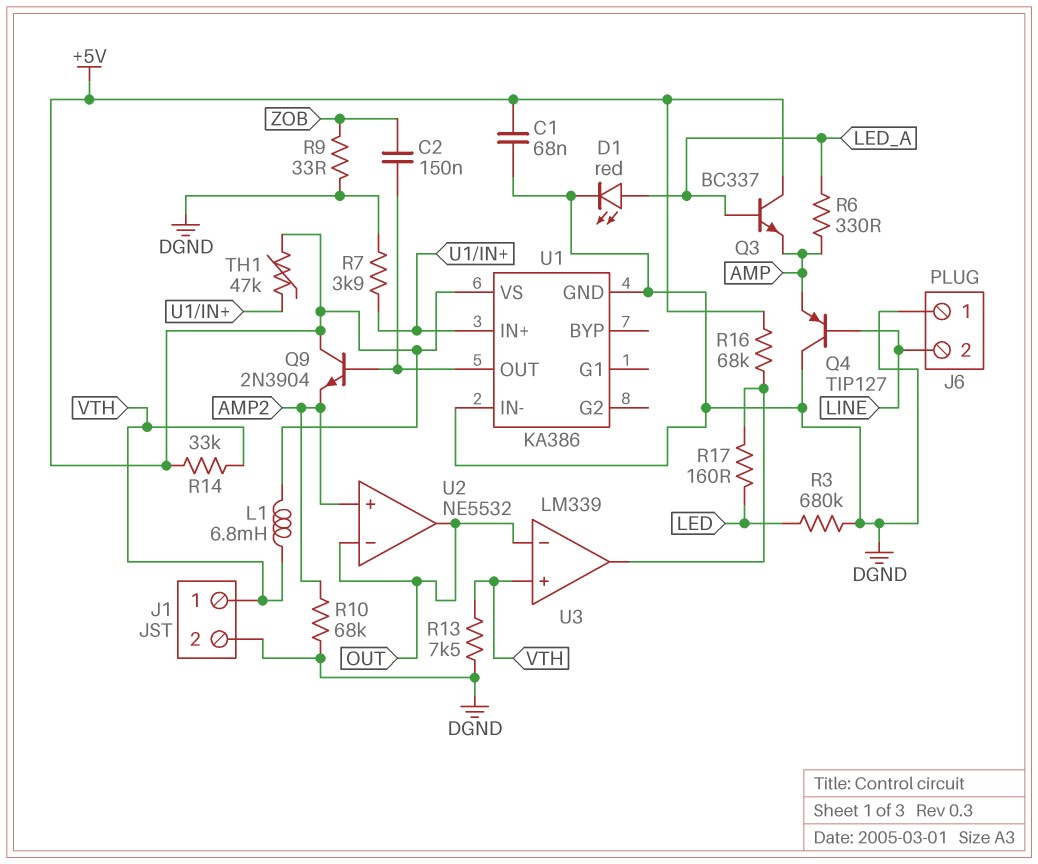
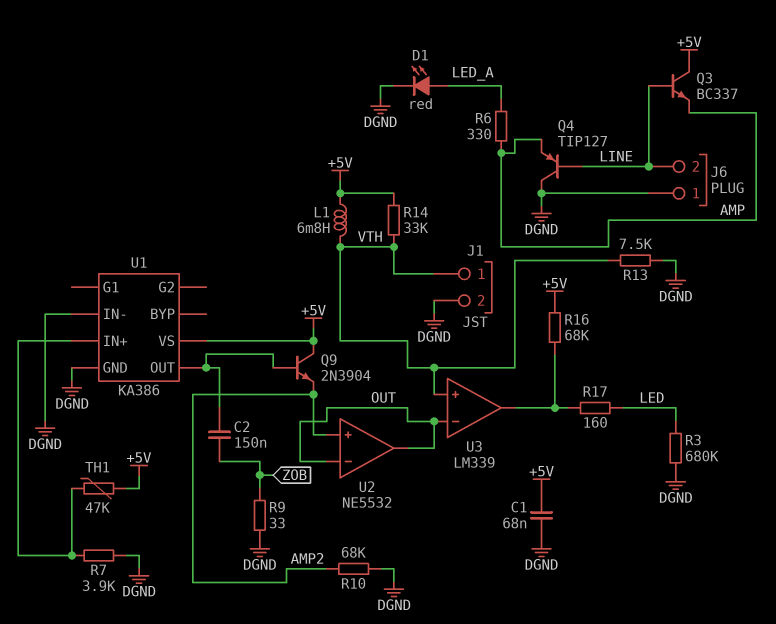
Q3: NPN BC337 (B LED_A, C +5V, E AMP) -> NPN BC337 (B LINE, C +5V, E AMP)

